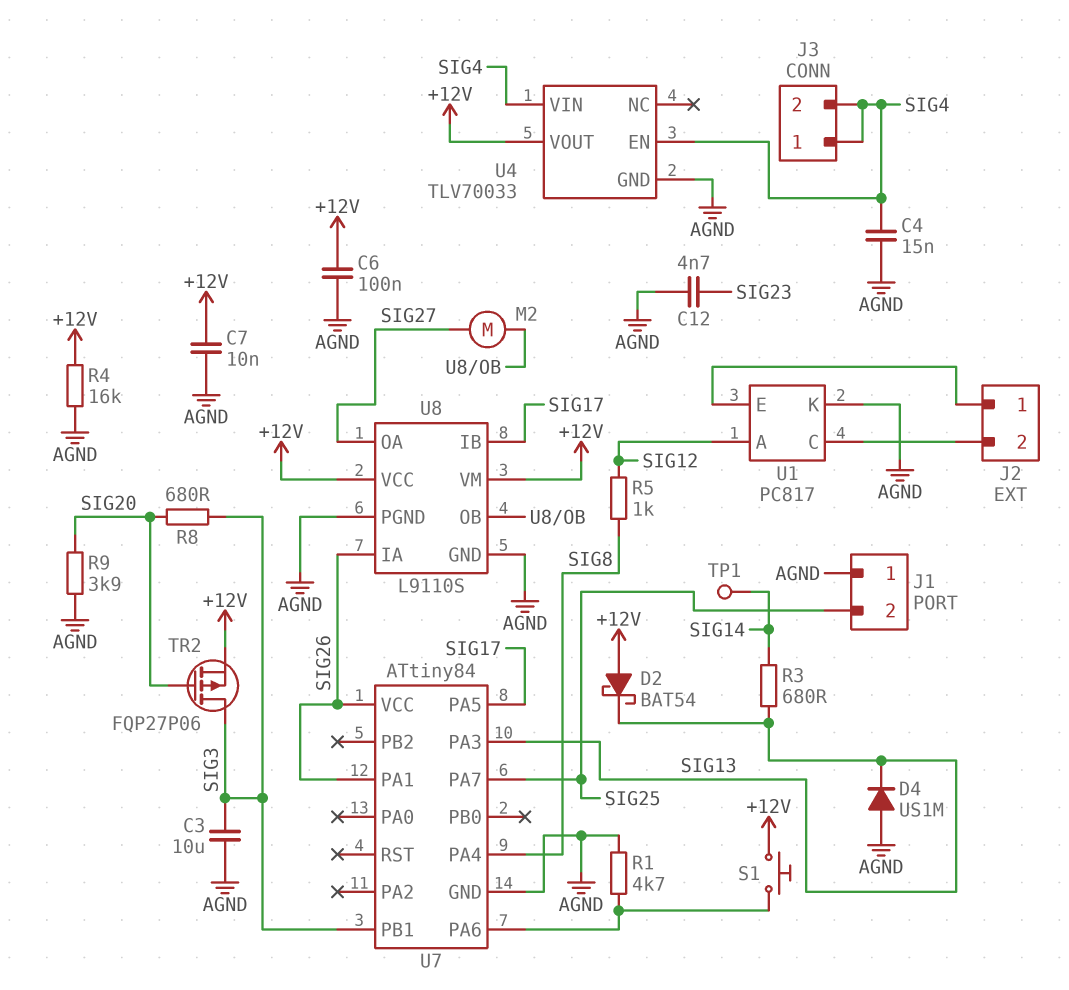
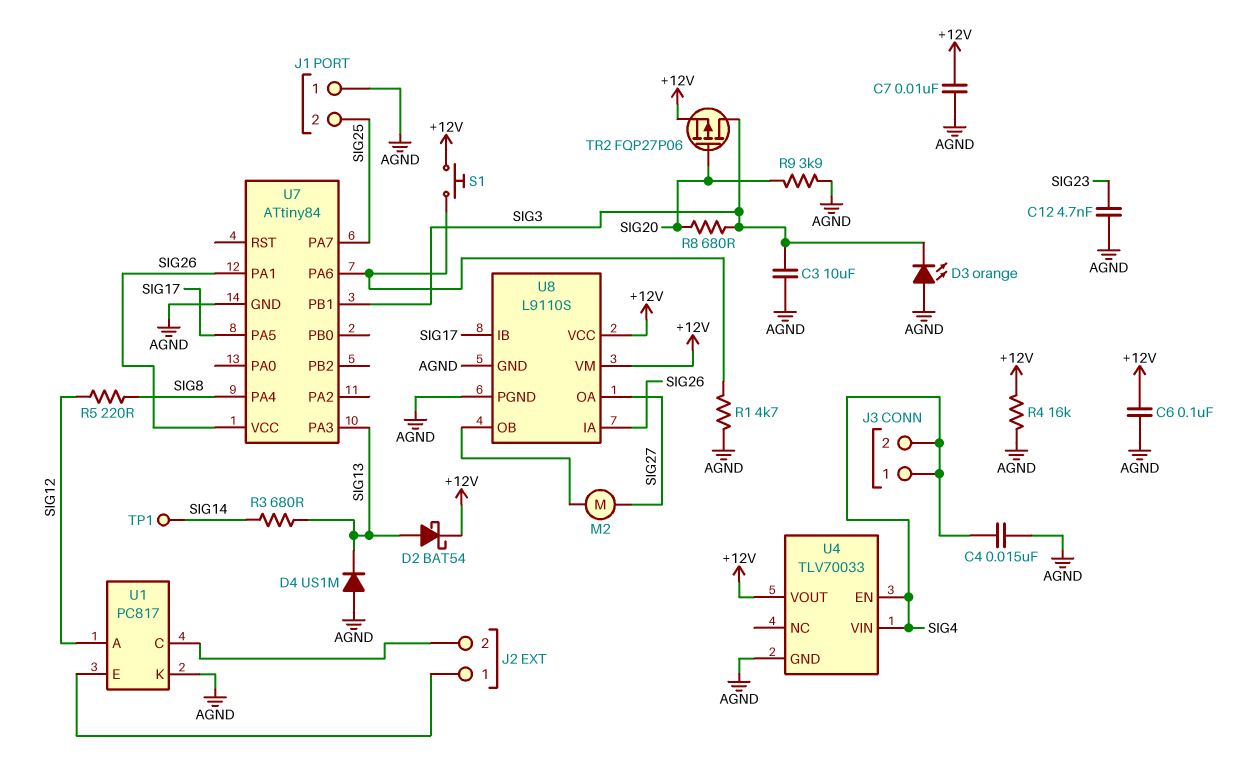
D2: schottky BAT54 (A +12V, K SIG13) -> schottky BAT54 (A SIG13, K +12V)
D3: none -> LED orange (A AGND, K SIG3)
R5: 1k (SIG8, SIG12) -> 220 (SIG8, SIG12)

